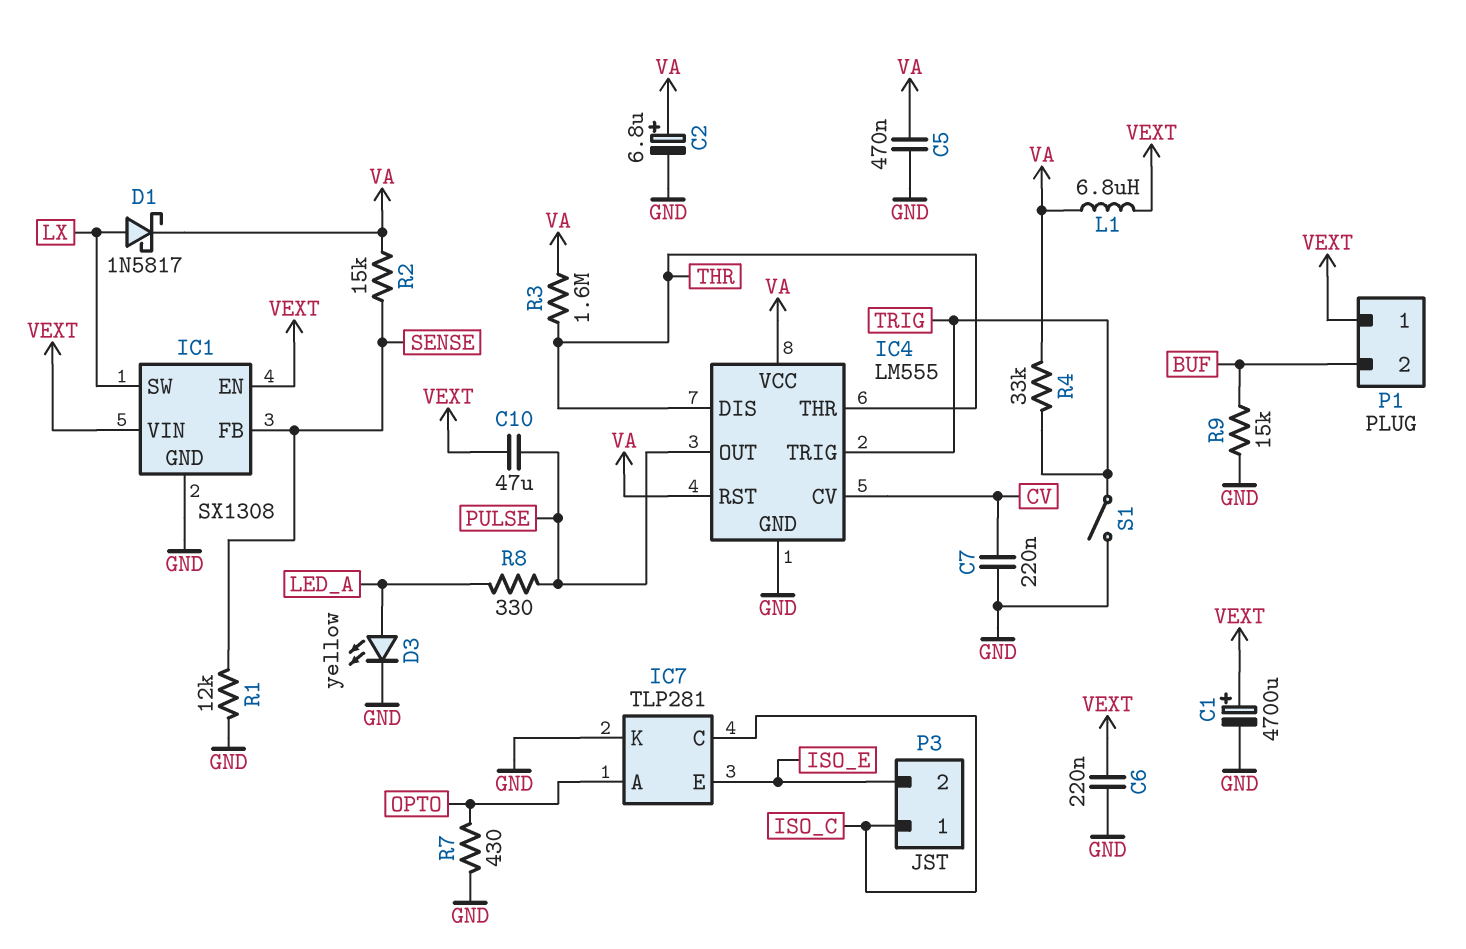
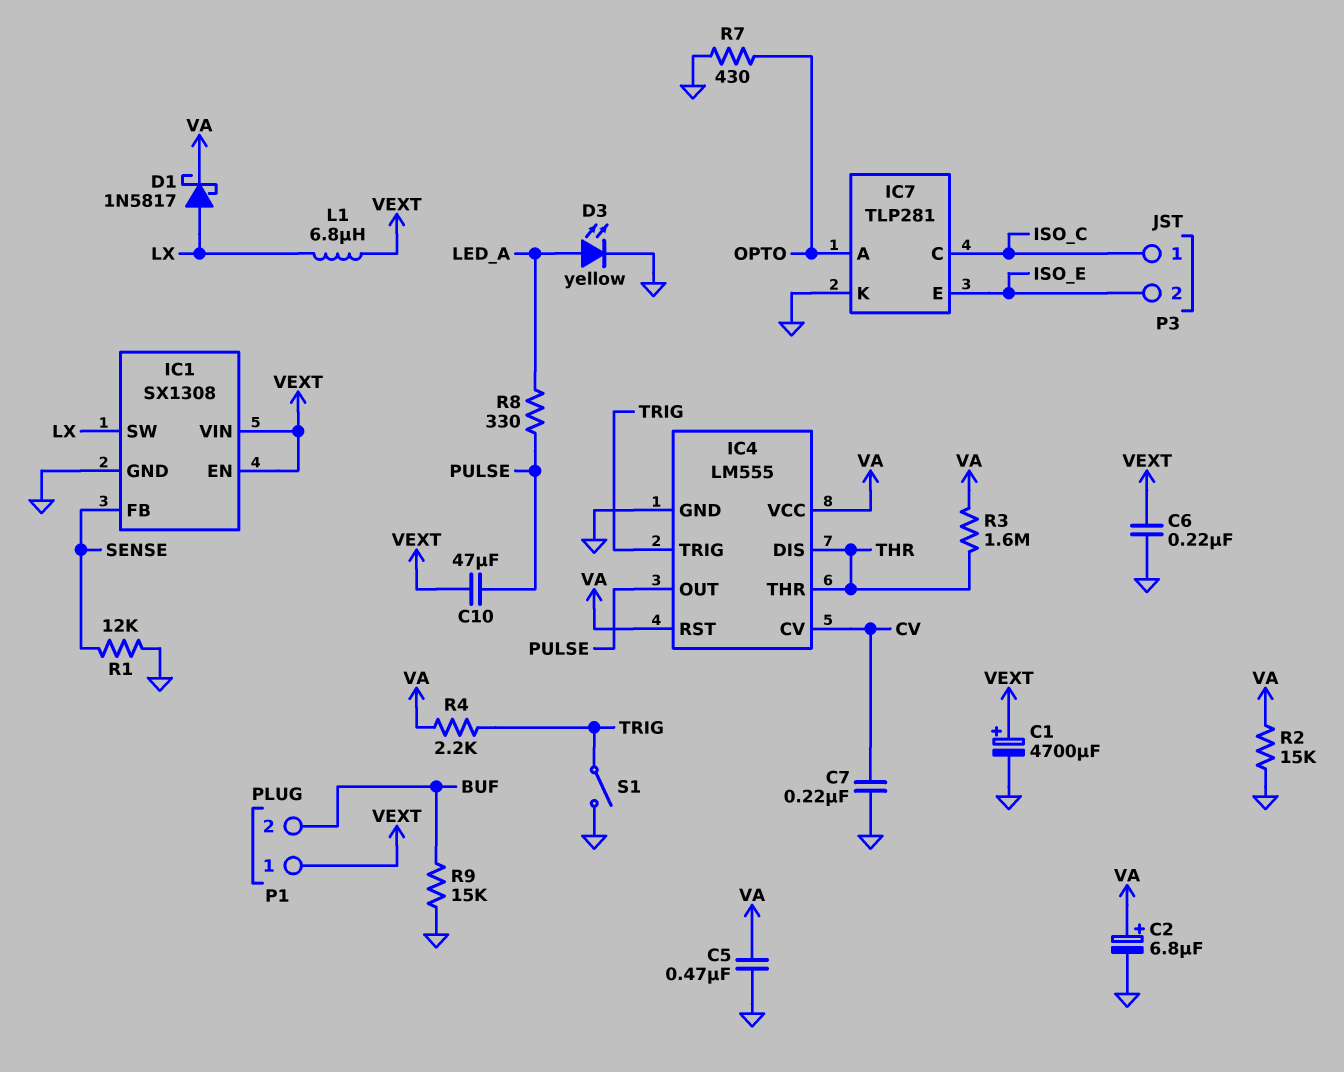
L1: 6.8uH (VA, VEXT) -> 6.8uH (LX, VEXT)
R2: 15k (SENSE, VA) -> 15k (GND, VA)
R4: 33k (TRIG, VA) -> 2.2k (TRIG, VA)

